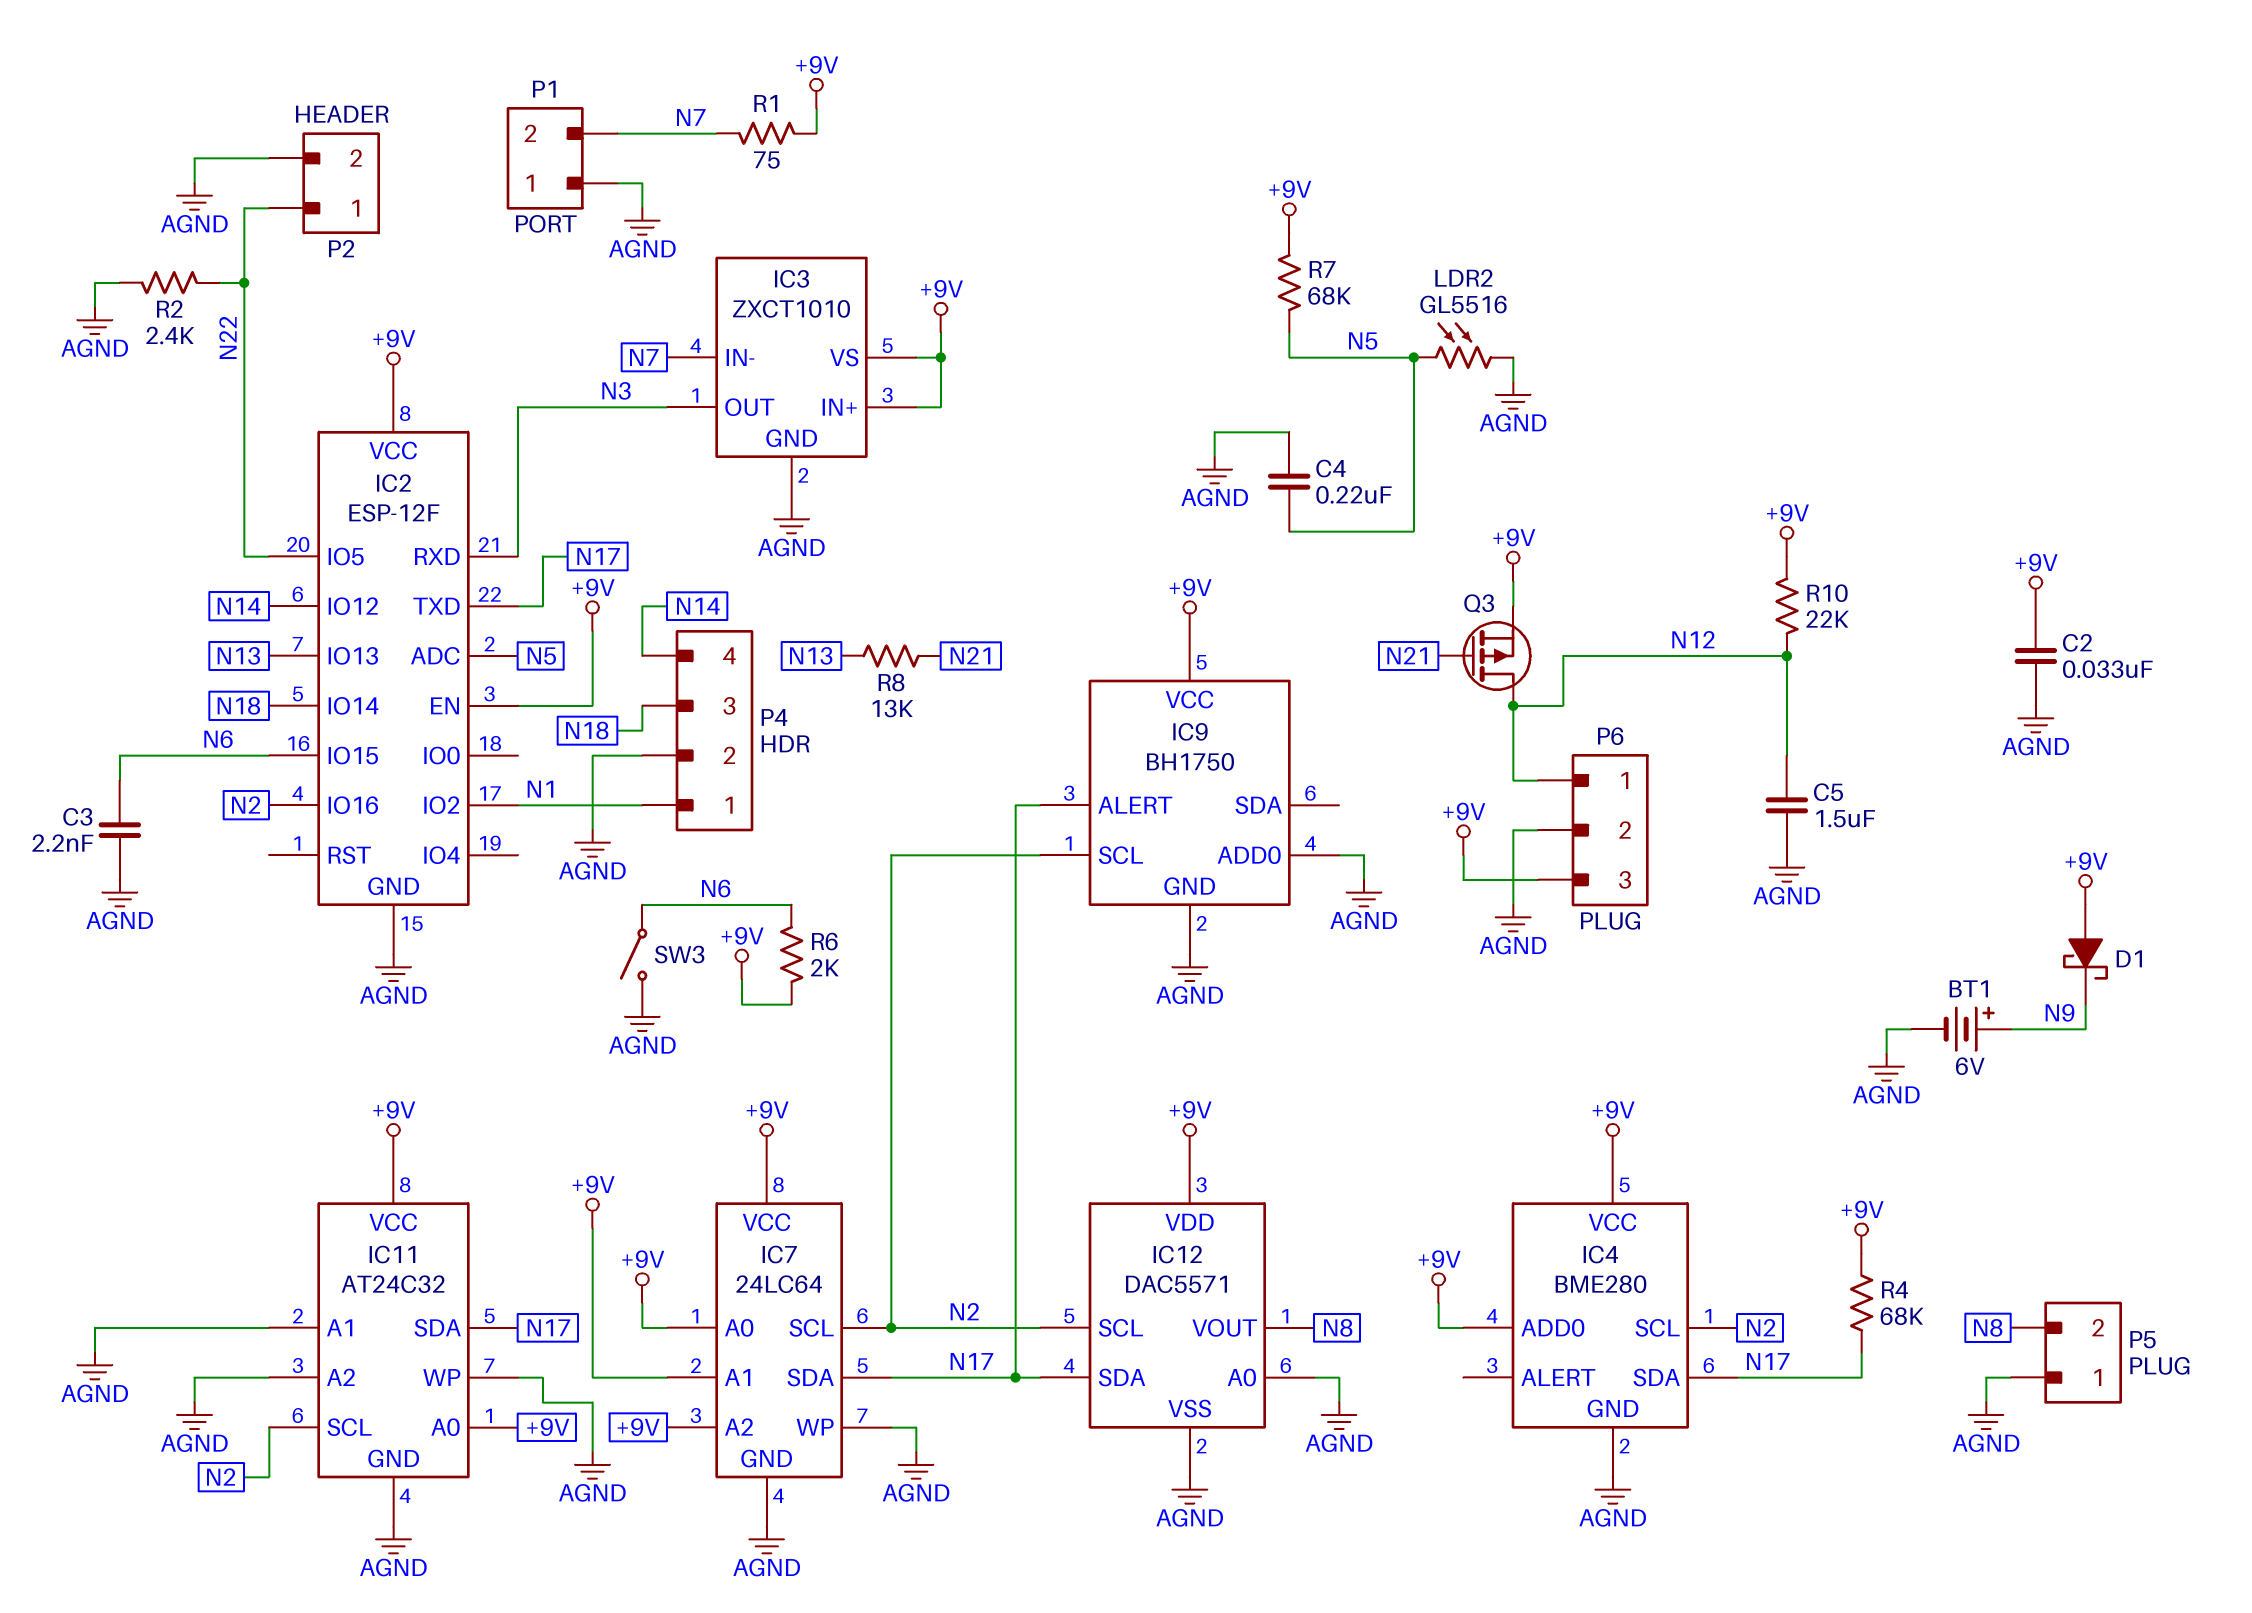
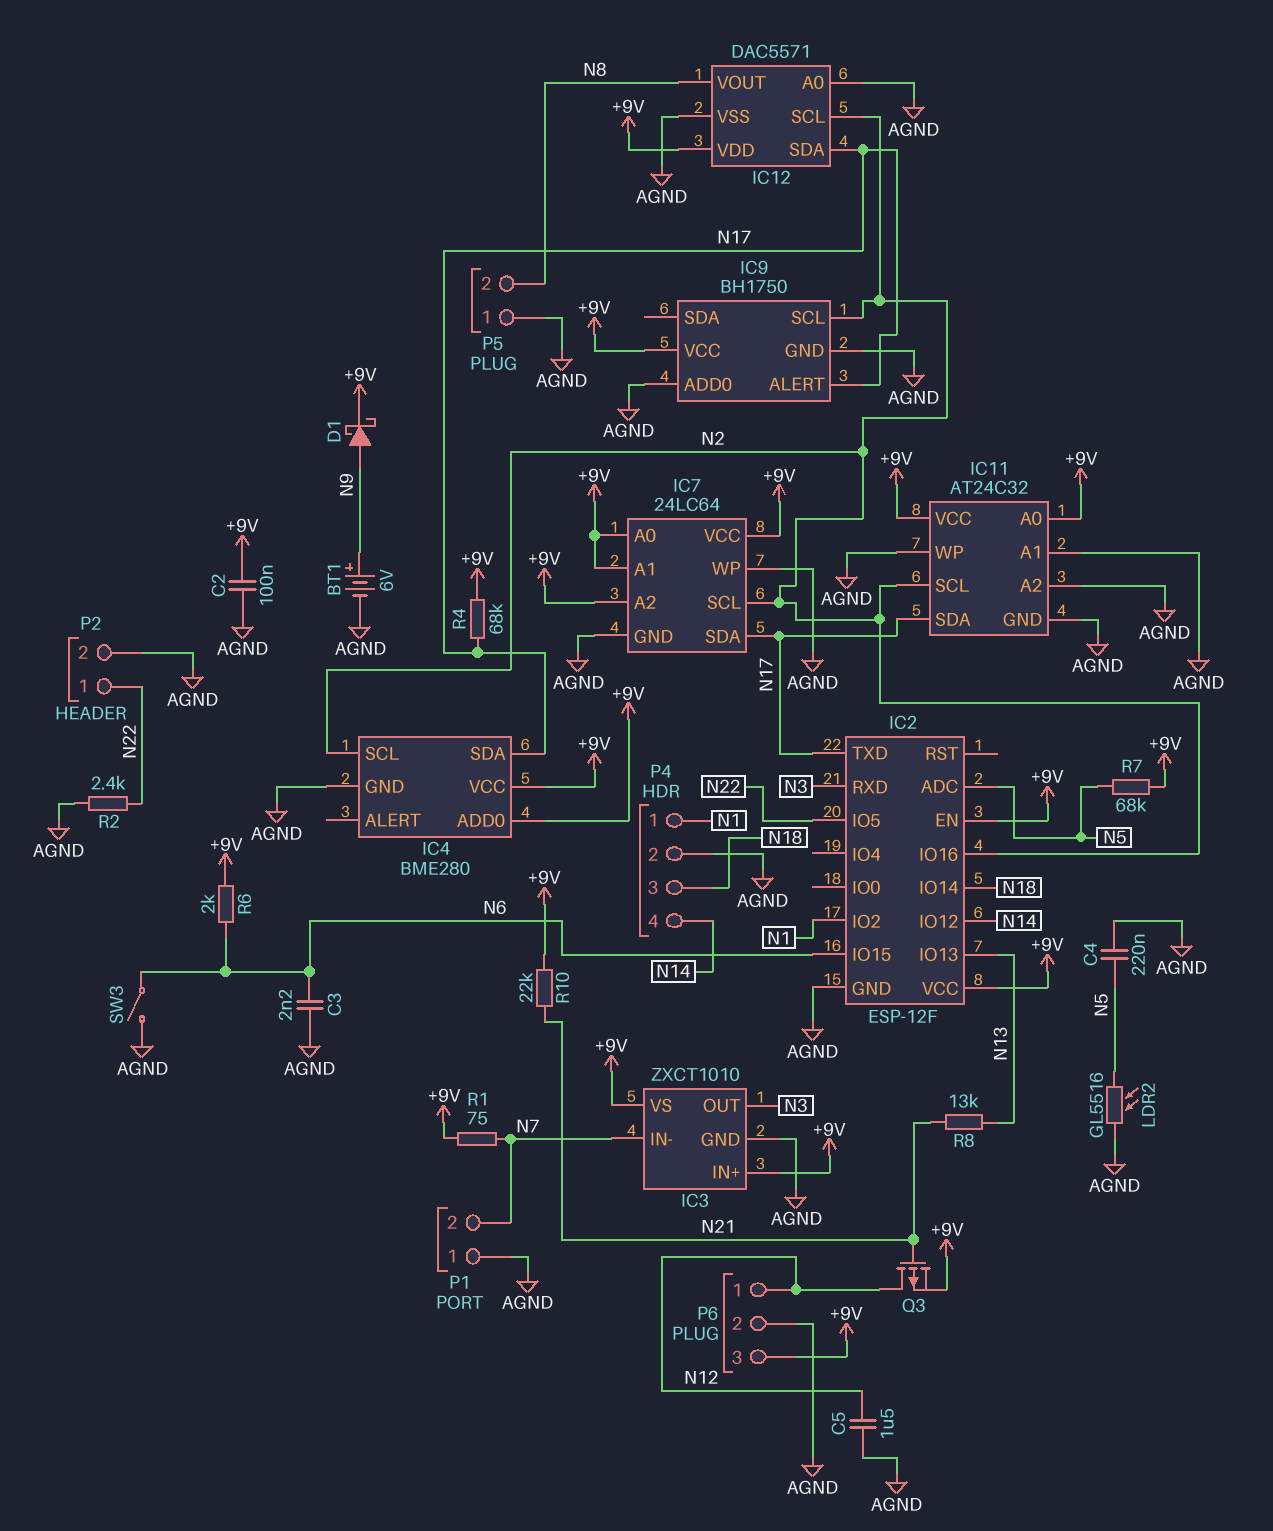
C2: 33nF (+9V, AGND) -> 100nF (+9V, AGND)
D1: schottky (A +9V, K N9) -> schottky (A N9, K +9V)
R10: 22k (+9V, N12) -> 22k (+9V, N21)

